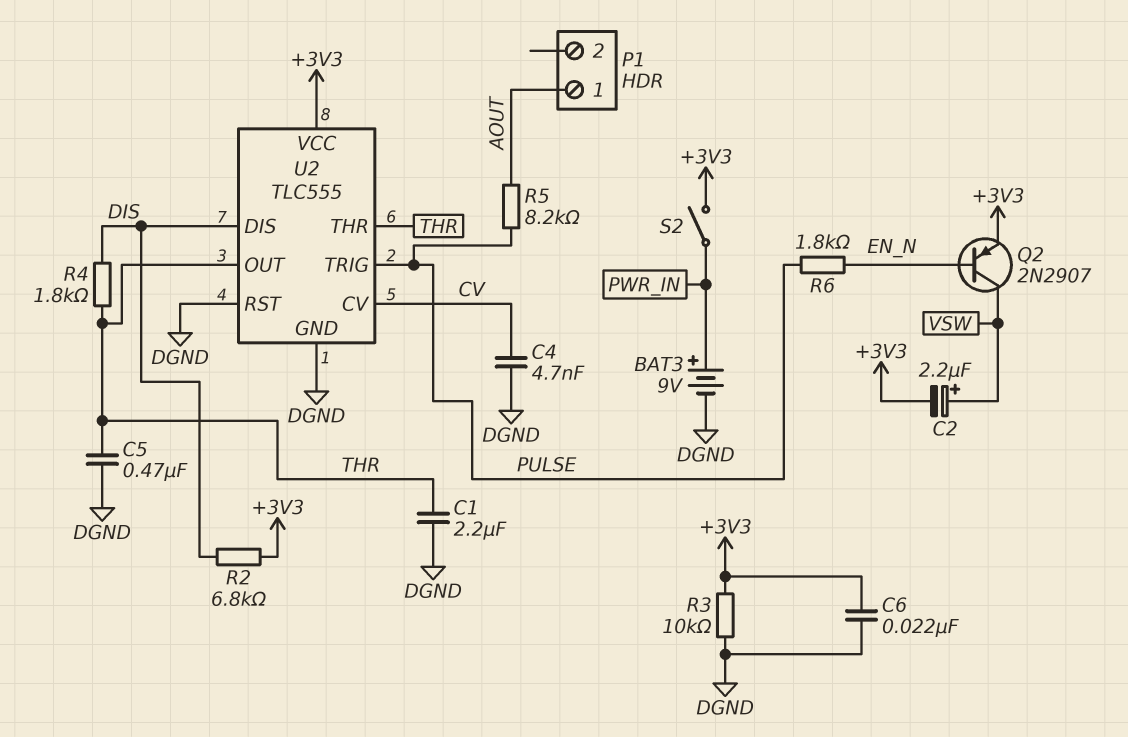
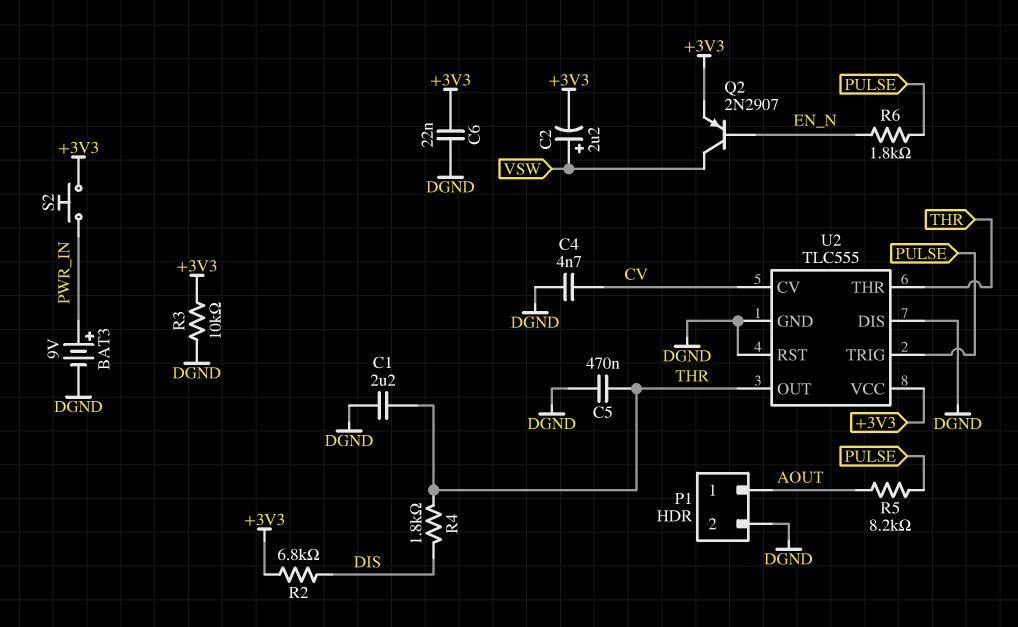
P1 pin 2: none -> DGND
S2: switch (+3V3, PWR_IN) -> button (+3V3, PWR_IN)
U2 pin DIS: DIS -> DGND

